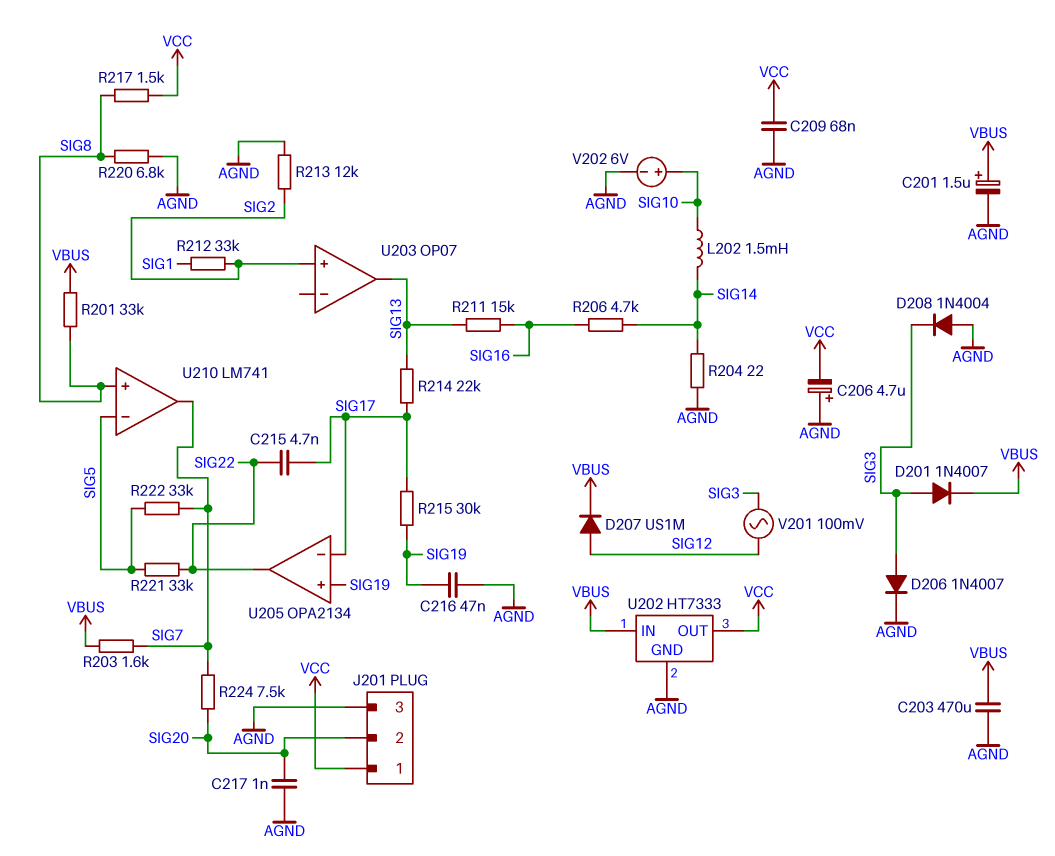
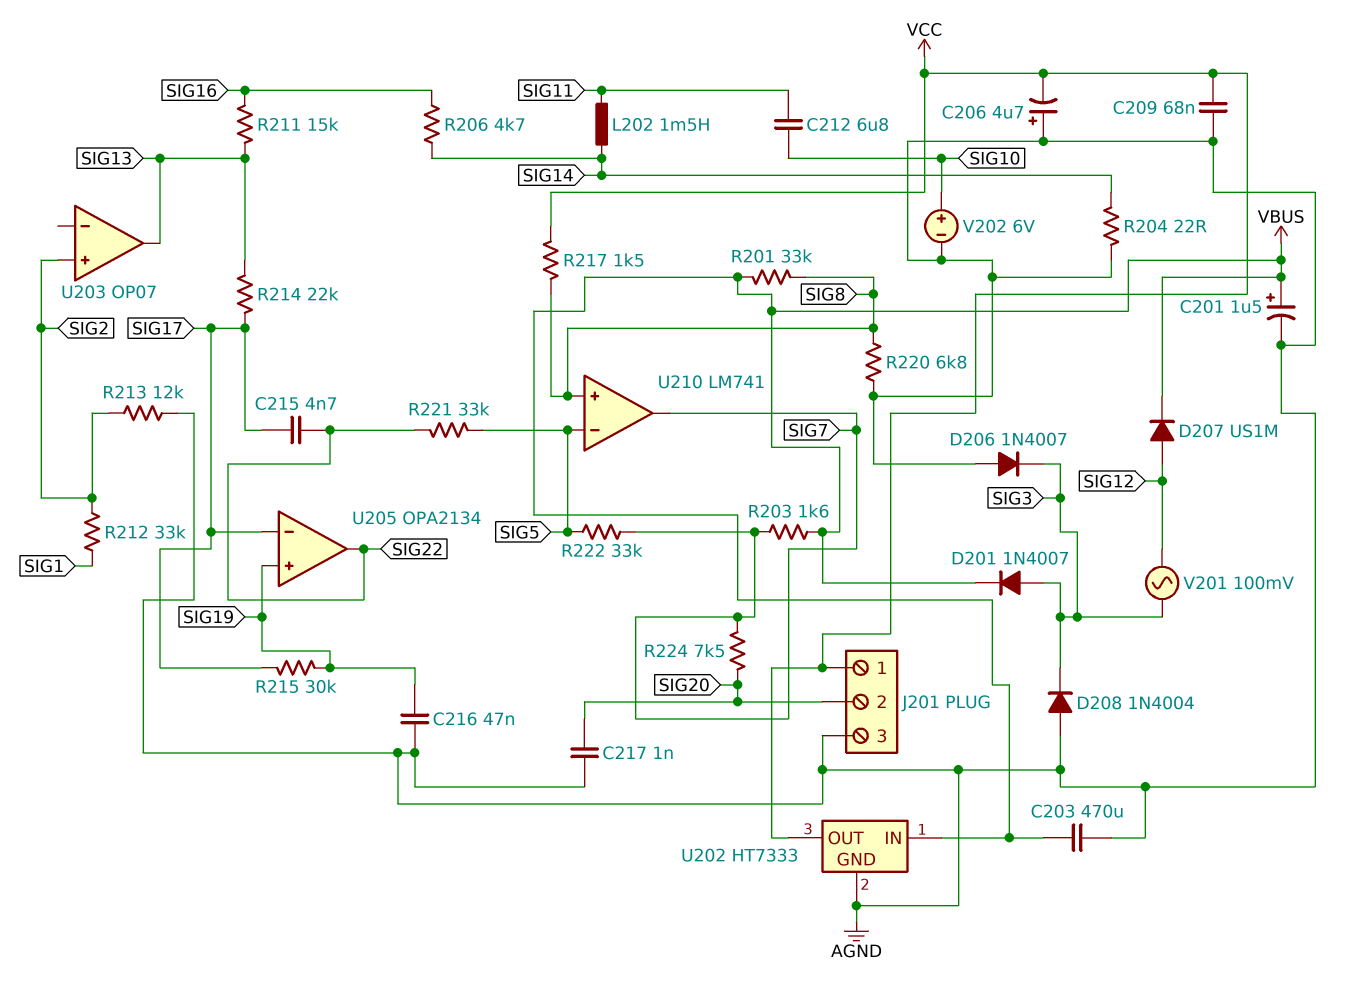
C212: none -> 6.8uF (SIG10, SIG11)
D206: diode 1N4007 (A SIG3, K AGND) -> diode 1N4007 (A AGND, K SIG3)
L202: 1.5mH (SIG10, SIG14) -> 1.5mH (SIG11, SIG14)

